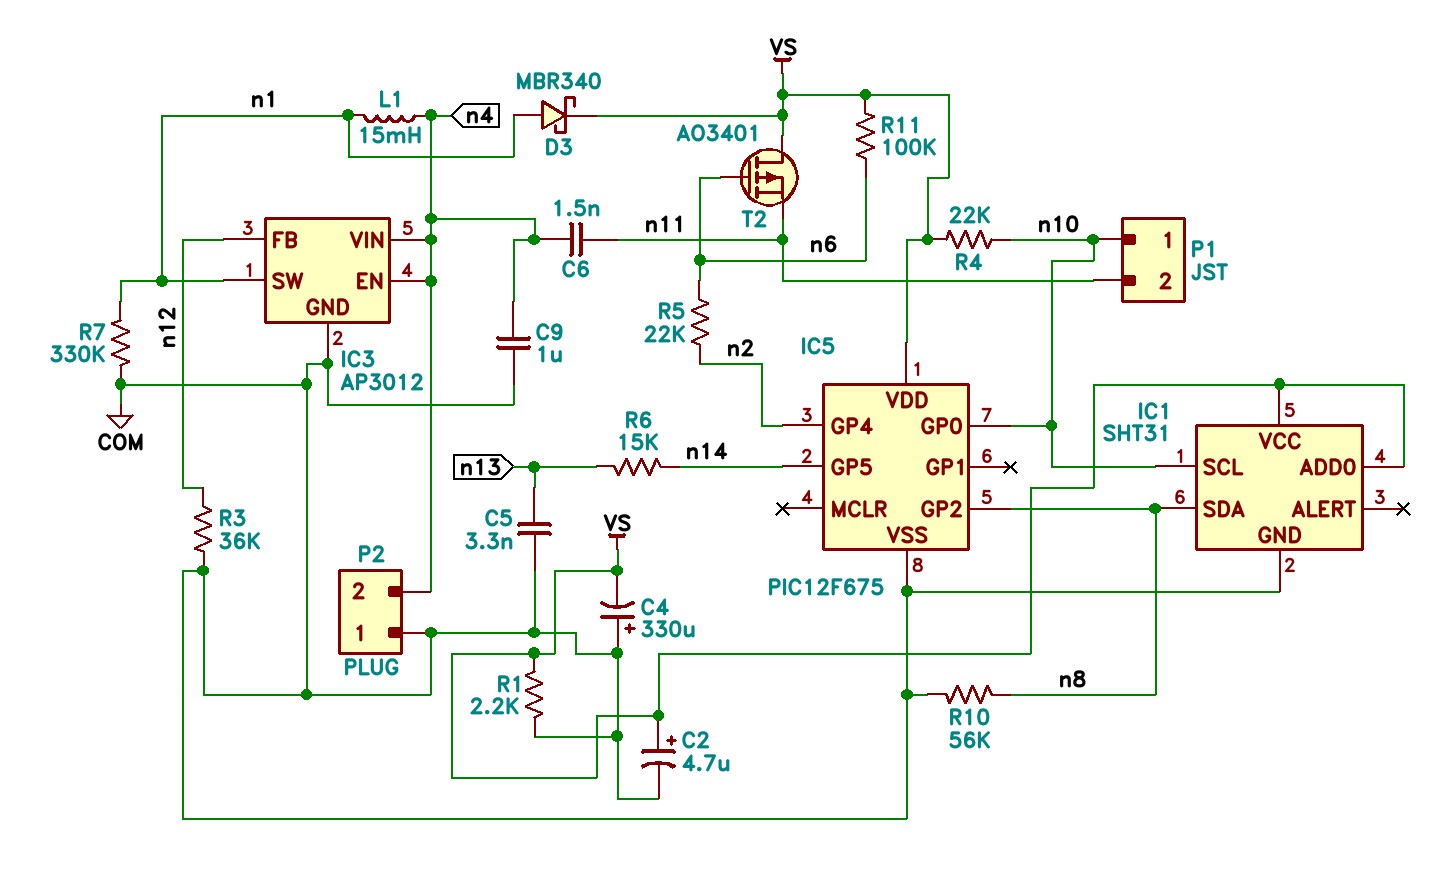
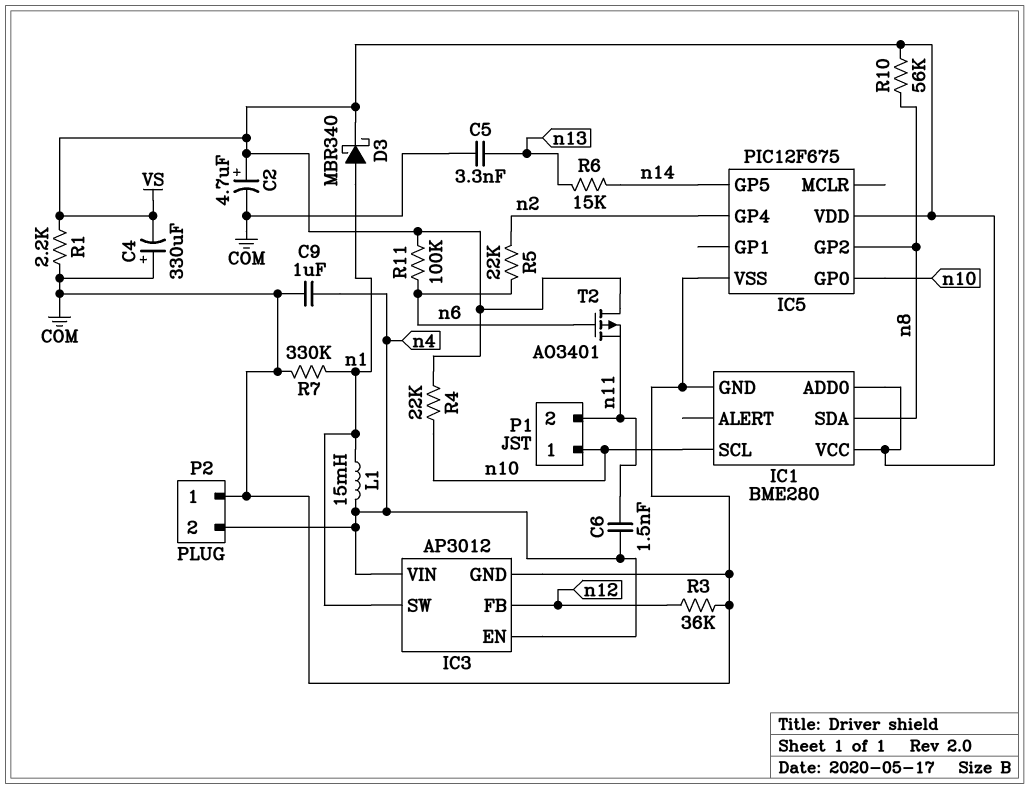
IC1: SHT31 -> BME280
R10: 56k (COM, n8) -> 56k (VS, n8)

